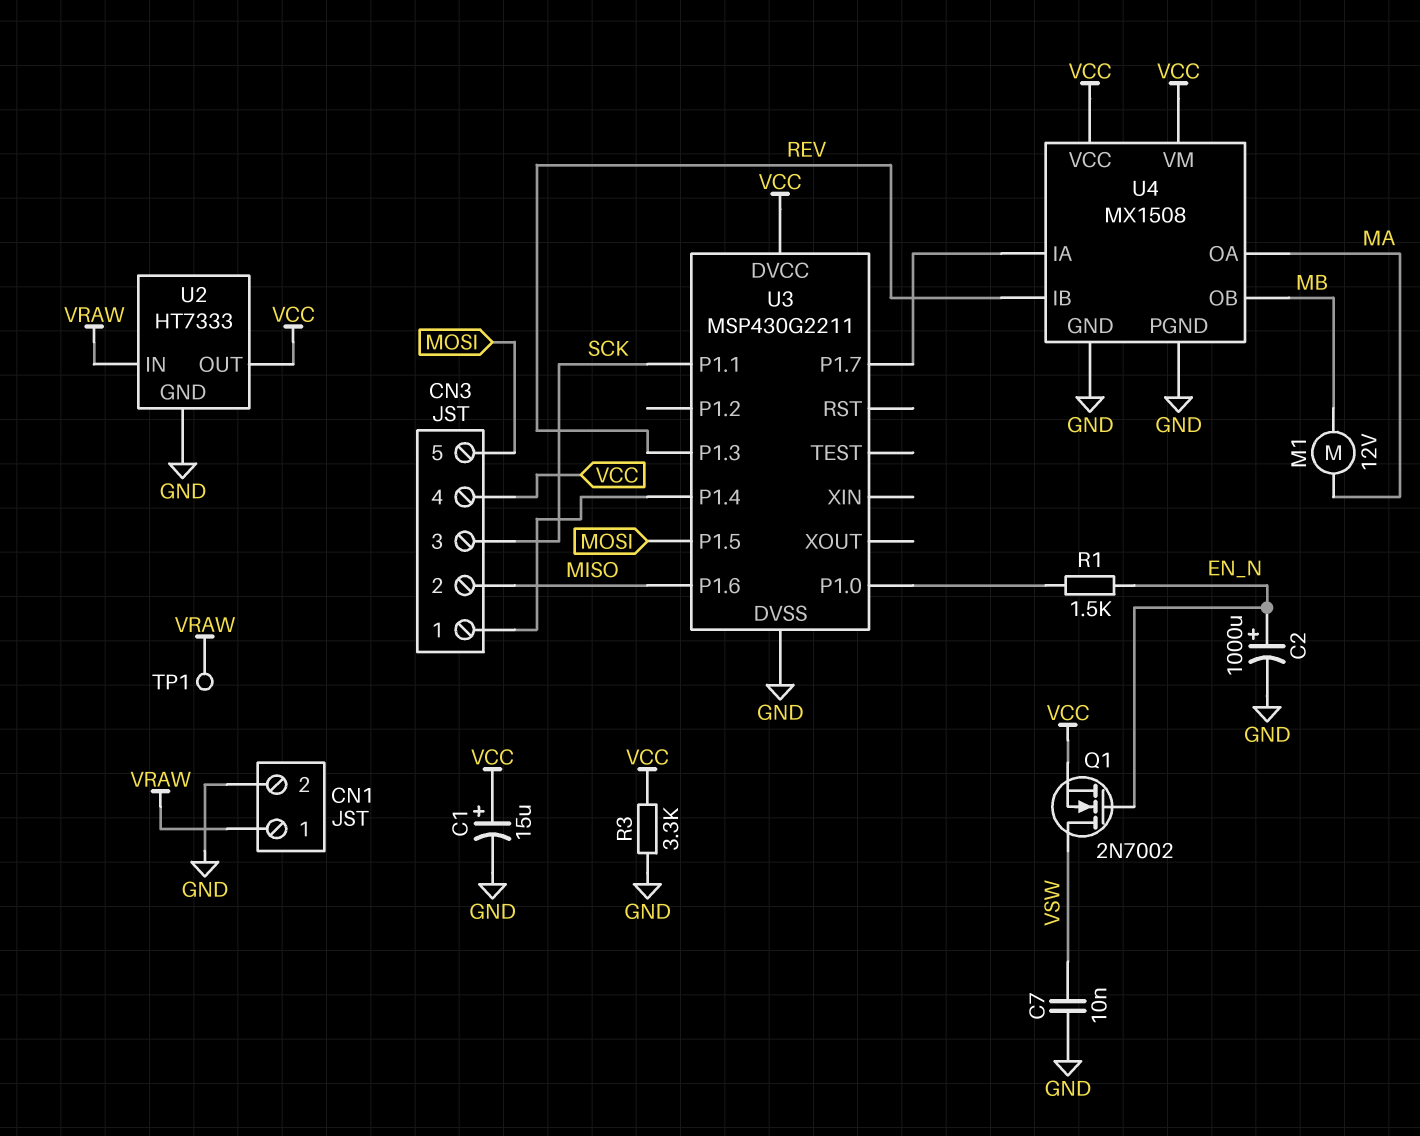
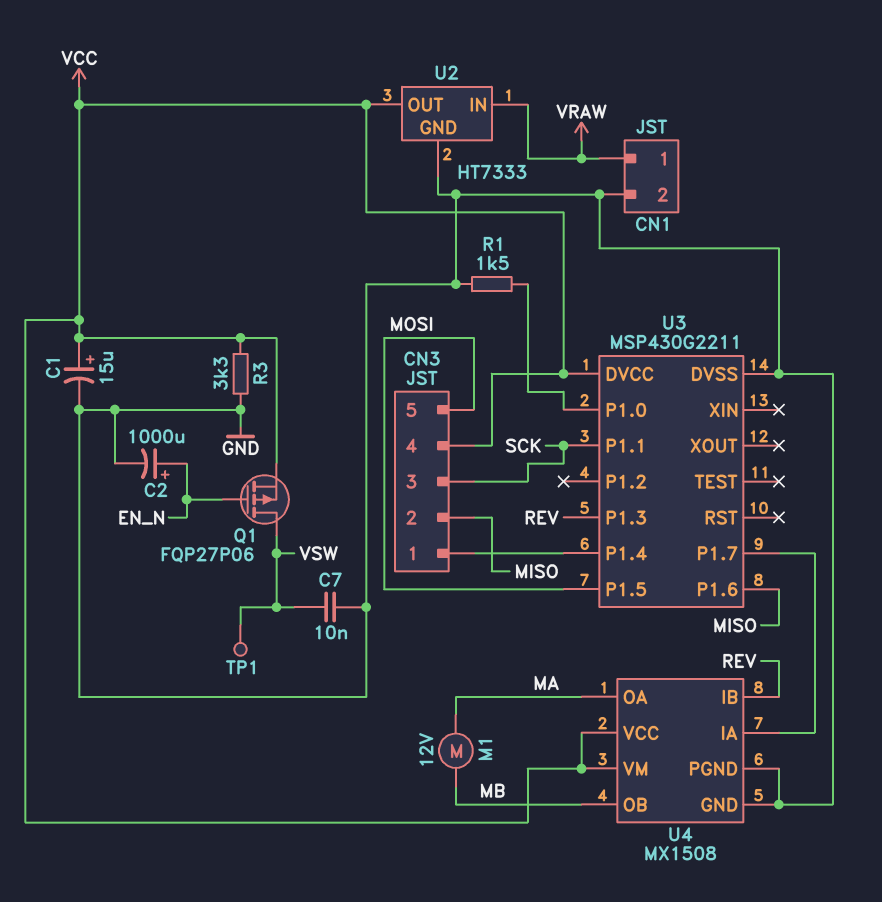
Q1: NMOS 2N7002 (G EN_N, D VSW, S VCC) -> PMOS FQP27P06 (G EN_N, D VSW, S VCC)
R1: 1.5k (EN_N, U3/P1.0) -> 1.5k (GND, U3/P1.0)
TP1: test point (VRAW) -> test point (VSW)

